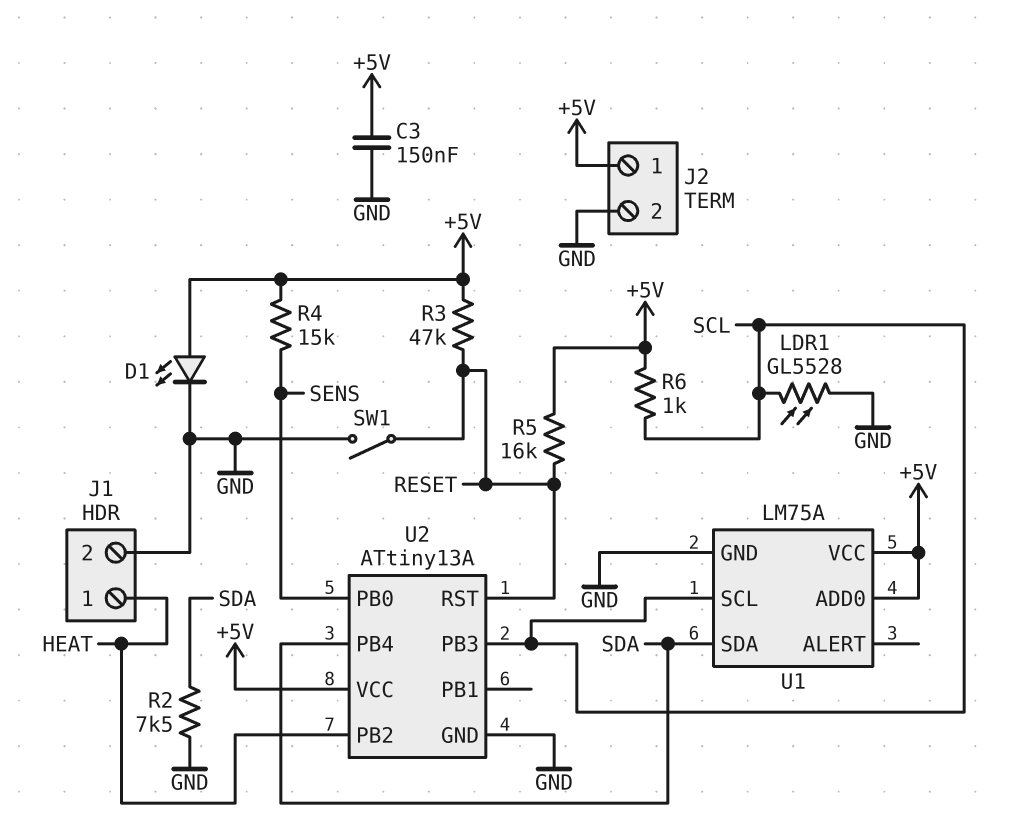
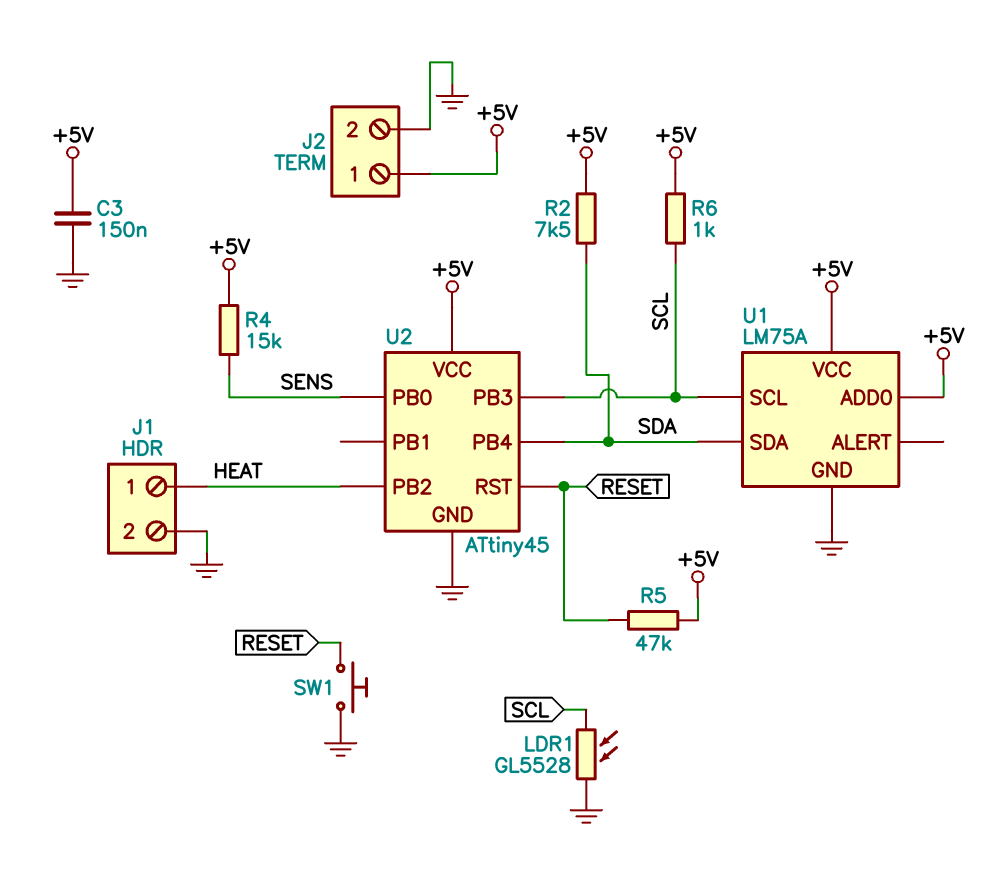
D1: LED (A +5V, K GND) -> none
R2: 7.5k (GND, SDA) -> 7.5k (+5V, SDA)
R3: 47k (+5V, RESET) -> none
R5: 16k (+5V, RESET) -> 47k (+5V, RESET)
SW1: switch (GND, RESET) -> button (GND, RESET)
U2: ATtiny13A -> ATtiny45

